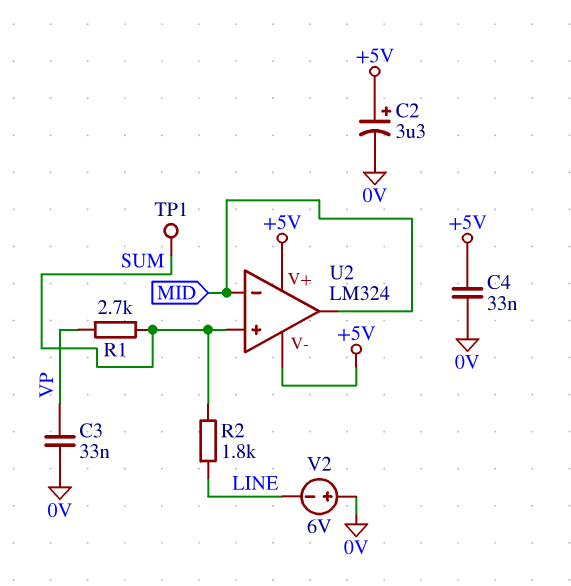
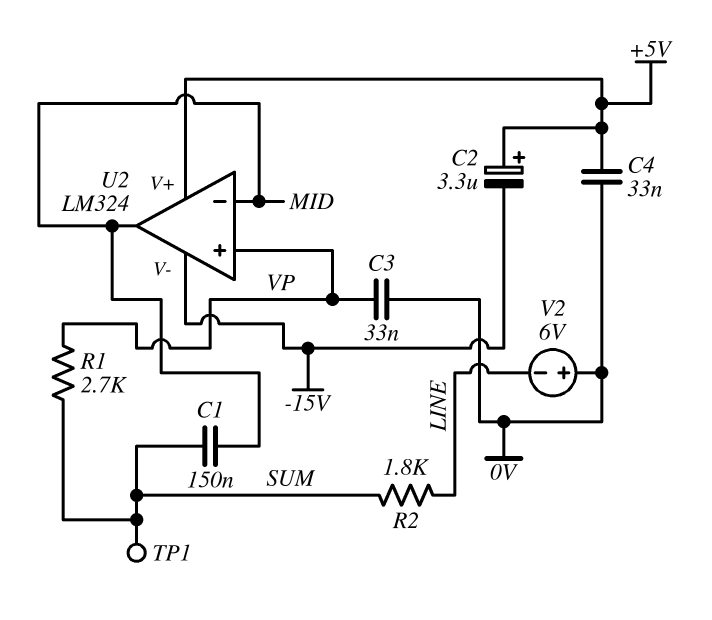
C1: none -> 150nF (MID, SUM)
C2: 3.3uF (plus +5V, minus 0V) -> 3.3uF (plus +5V, minus -15V)
U2 pin V-: +5V -> -15V
U2 pin in+: SUM -> VP

